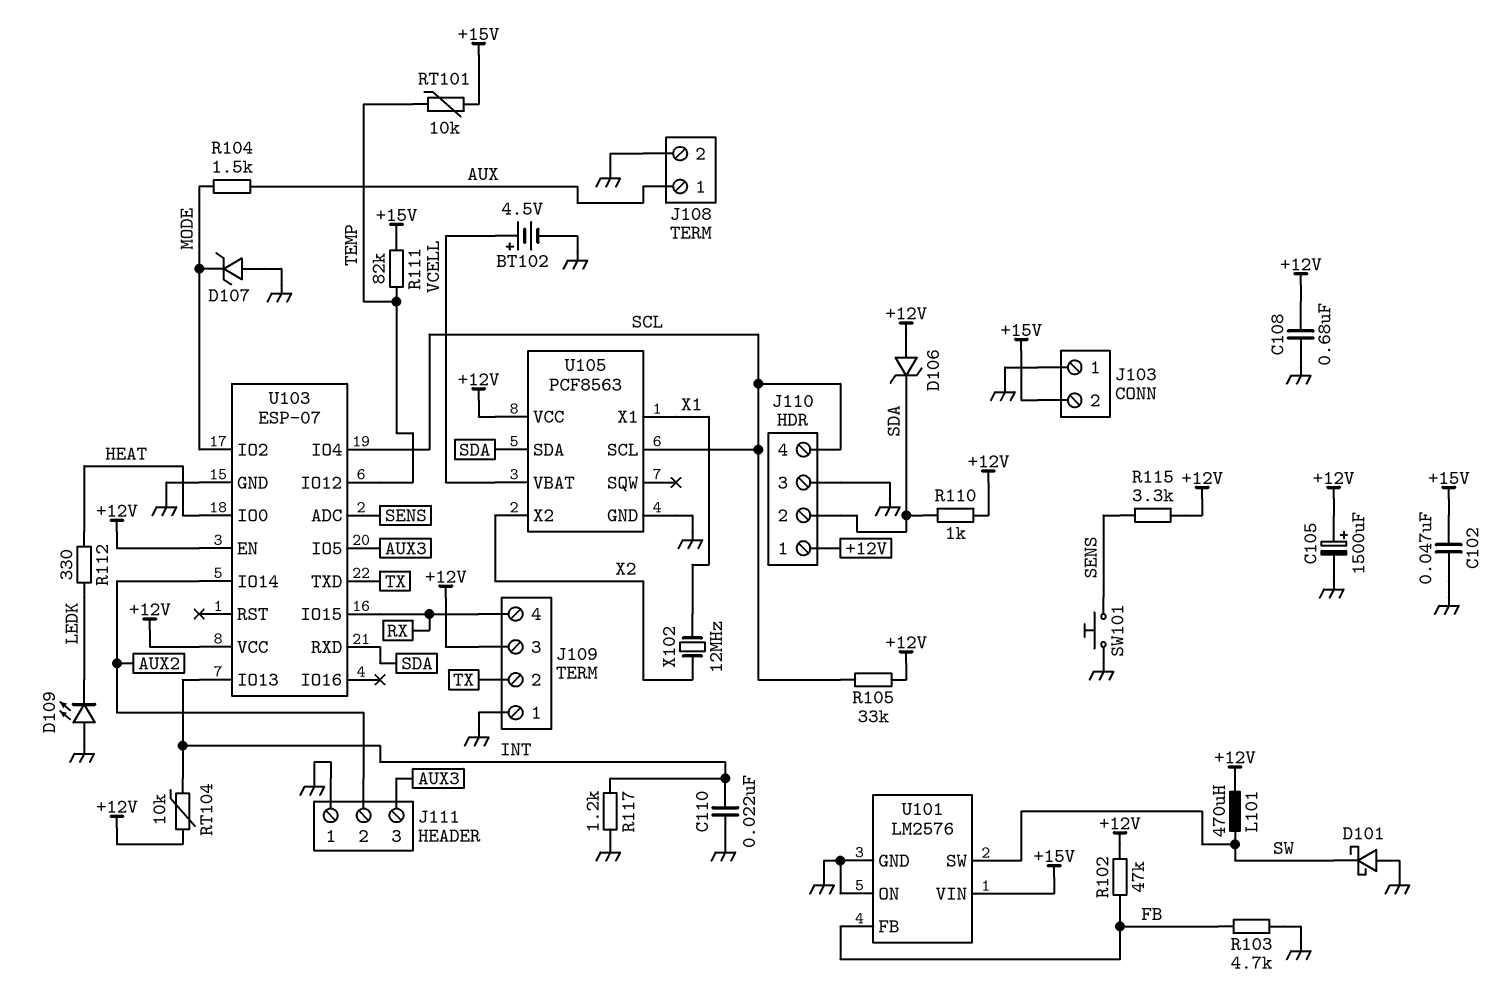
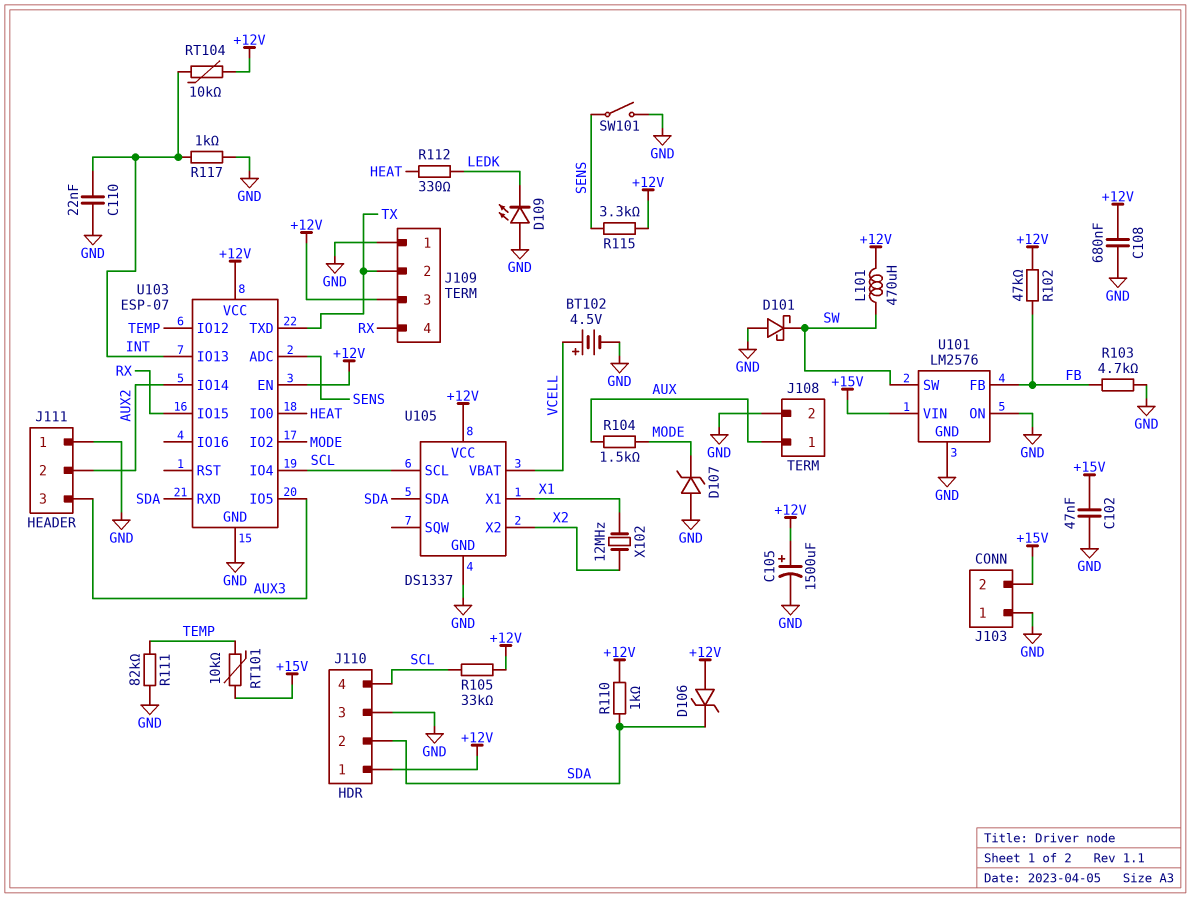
R111: 82k (+15V, TEMP) -> 82k (GND, TEMP)
R117: 1.2k (GND, INT) -> 1k (GND, INT)
SW101: button (GND, SENS) -> switch (GND, SENS)
U105: PCF8563 -> DS1337

